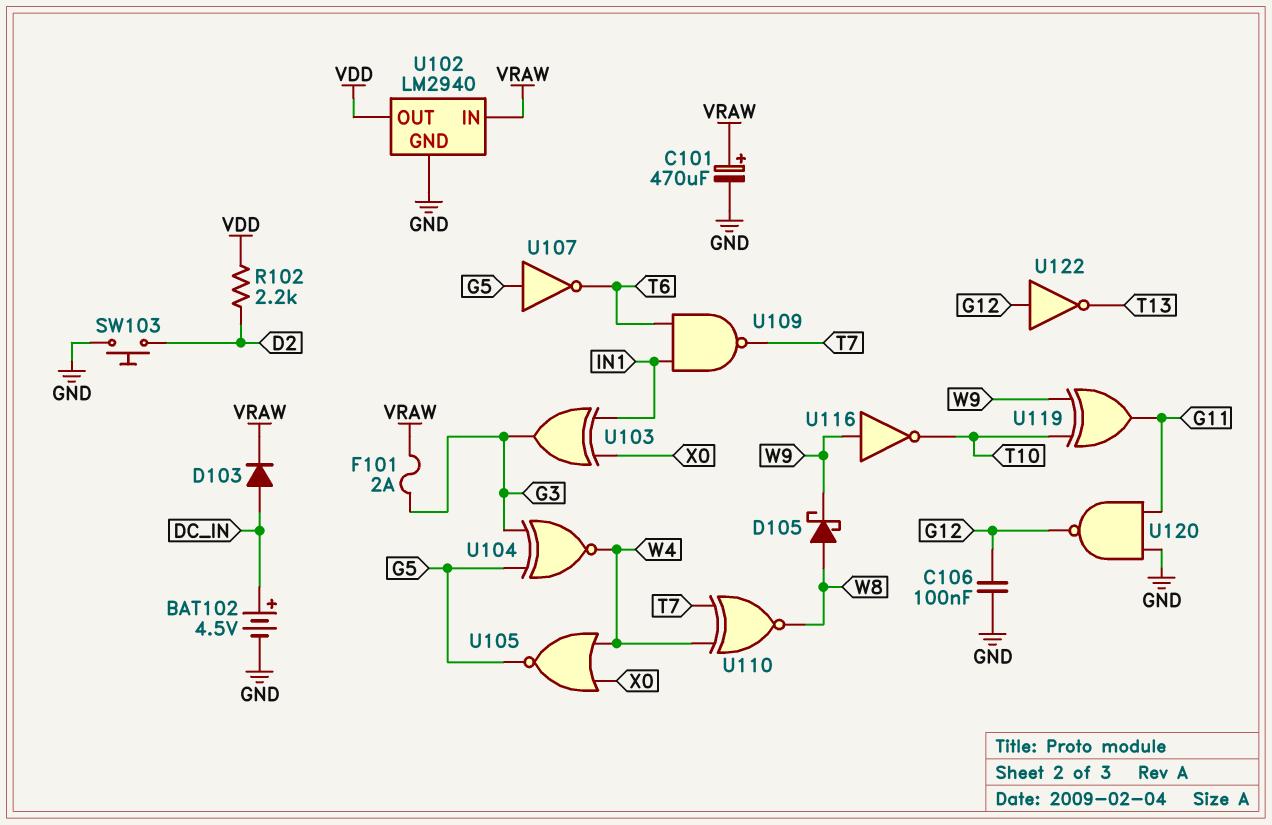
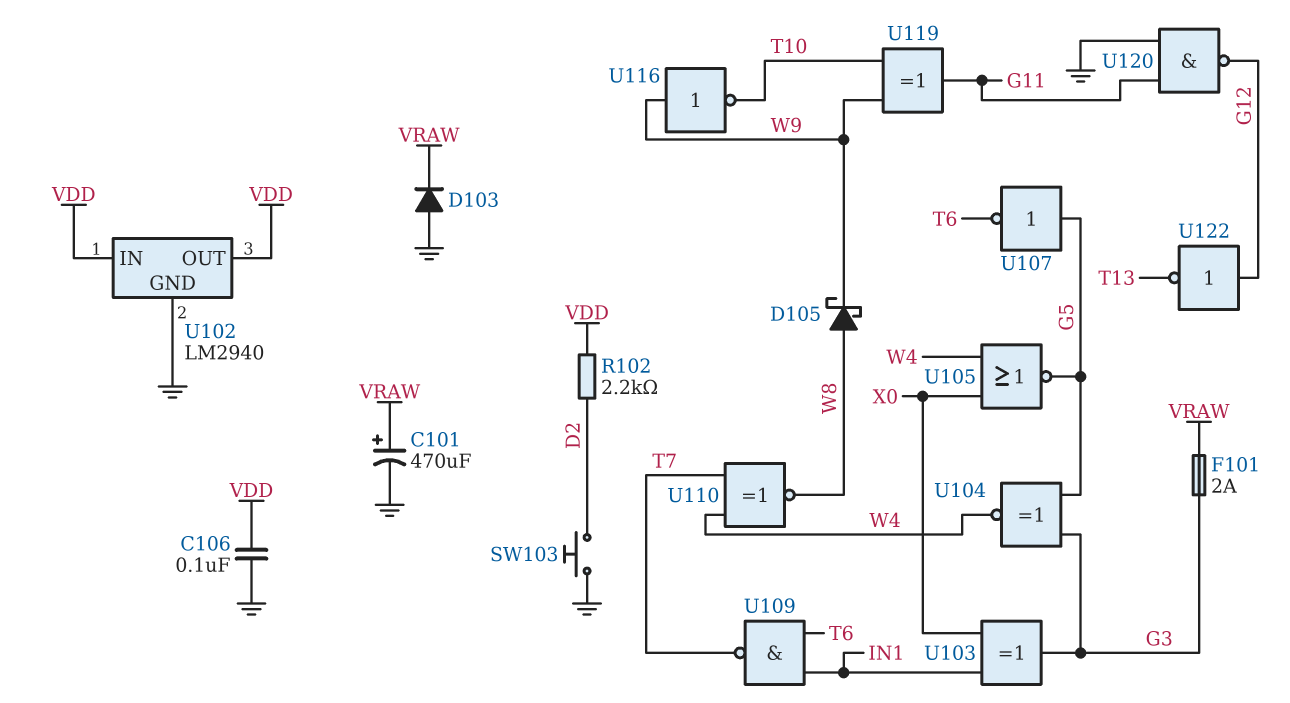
BAT102: 4.5V (plus DC_IN, minus GND) -> none
C106: 100nF (G12, GND) -> 100nF (GND, VDD)
D103: diode (A DC_IN, K VRAW) -> diode (A GND, K VRAW)
U102 pin IN: VRAW -> VDD

